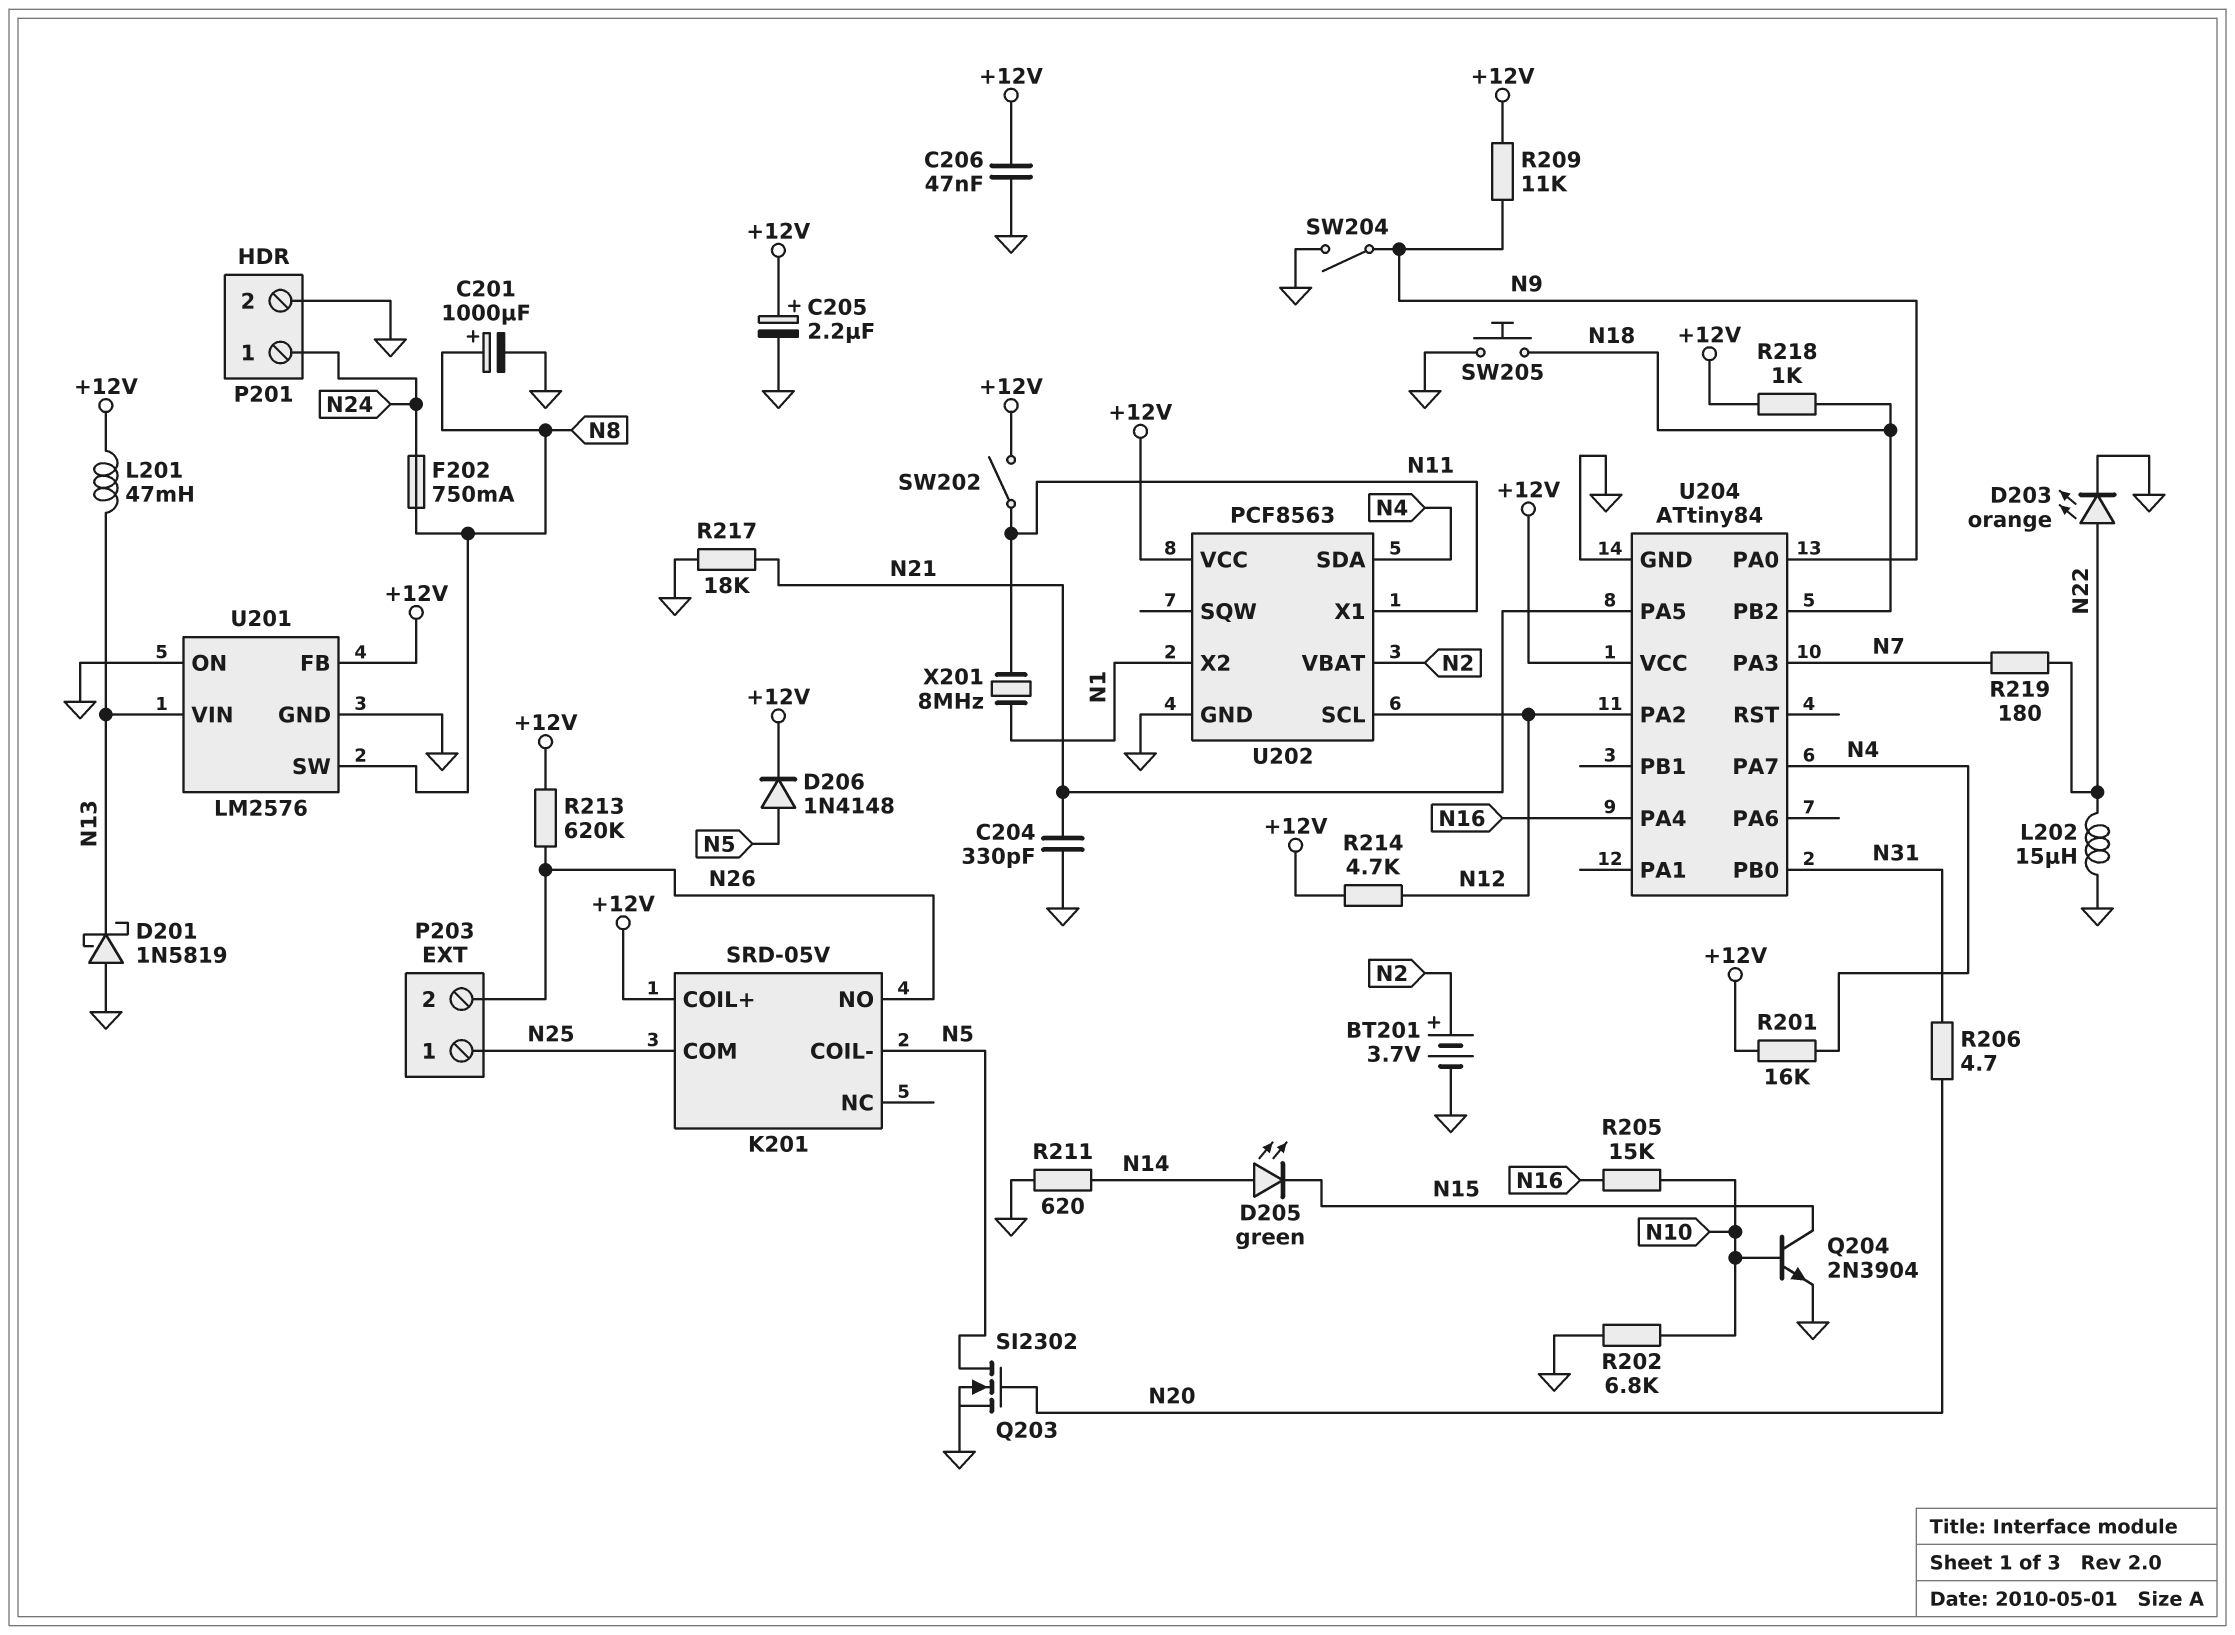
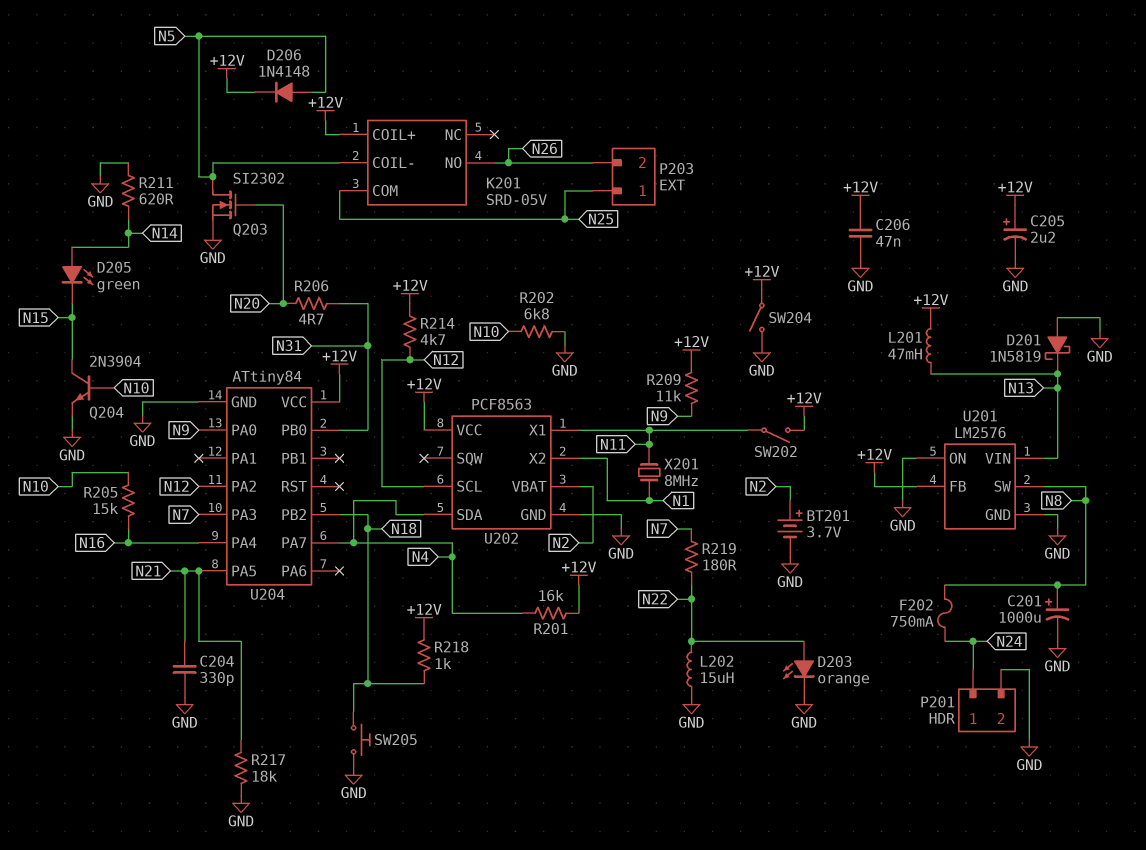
R213: 620k (+12V, N26) -> none
SW204: switch (GND, N9) -> switch (+12V, GND)

